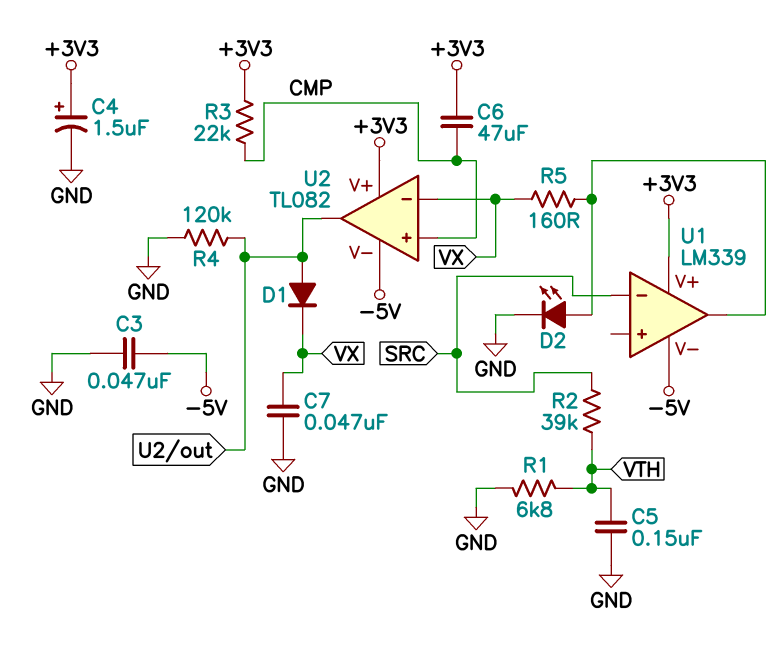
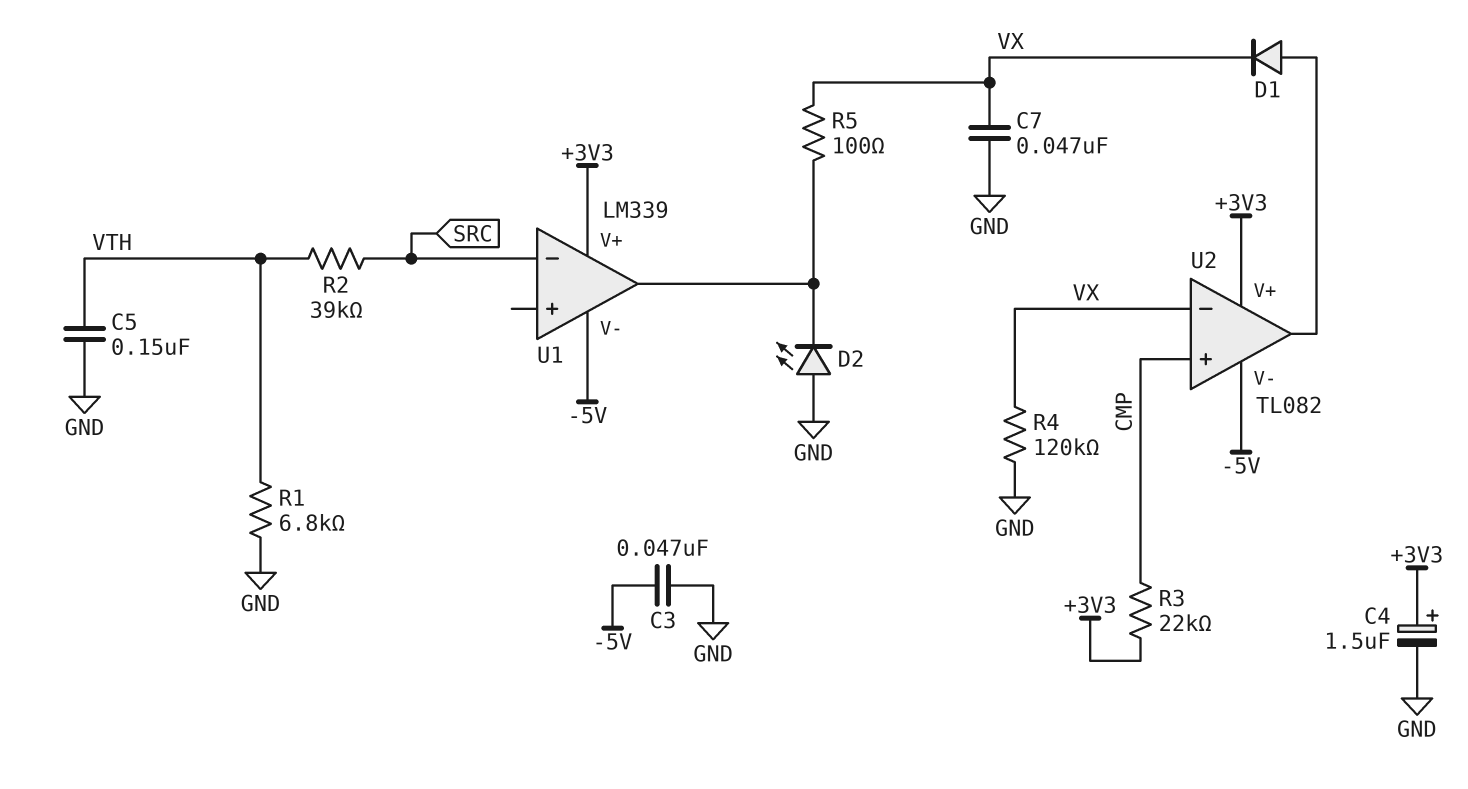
C6: 47uF (+3V3, CMP) -> none
D2: LED (A U1/out, K GND) -> LED (A GND, K U1/out)
R4: 120k (GND, U2/out) -> 120k (GND, VX)
R5: 160 (U1/out, VX) -> 100 (U1/out, VX)

